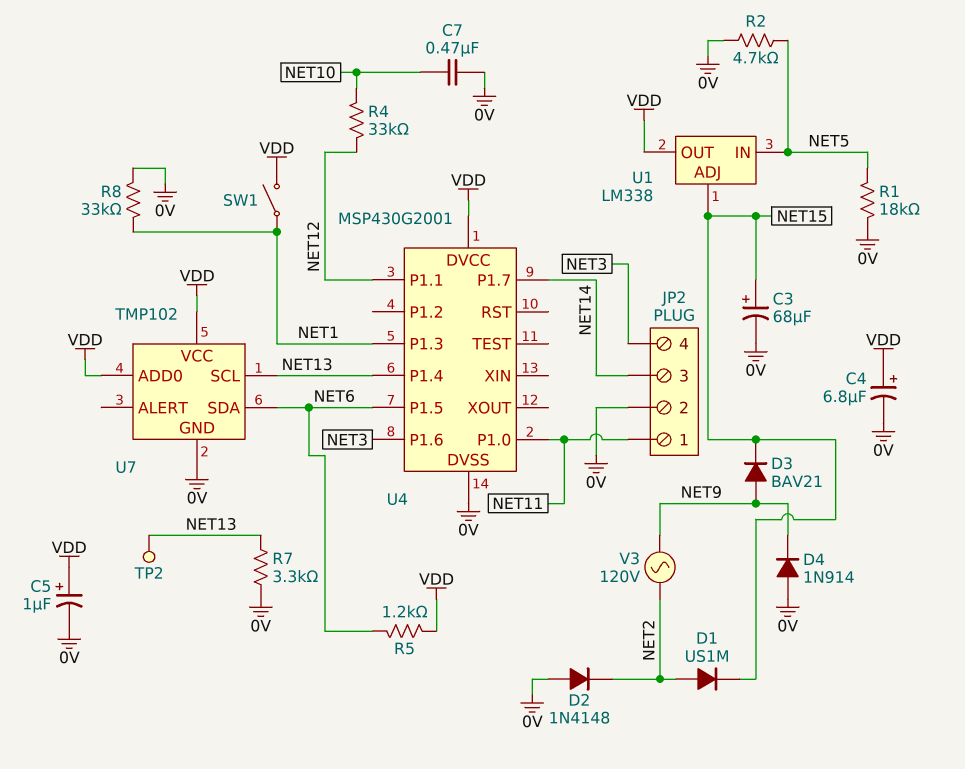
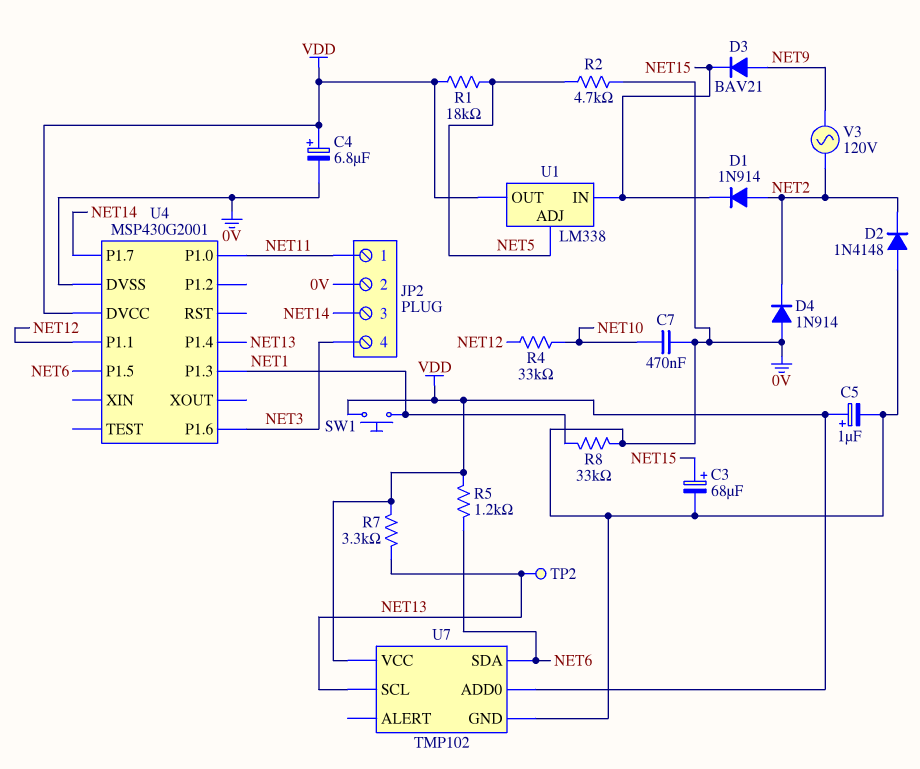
D1: diode US1M (A NET2, K NET15) -> diode 1N914 (A NET2, K NET15)
D4: diode 1N914 (A 0V, K NET9) -> diode 1N914 (A 0V, K NET2)
R1: 18k (0V, NET5) -> 18k (NET5, VDD)
R7: 3.3k (0V, NET13) -> 3.3k (NET13, VDD)
SW1: switch (NET1, VDD) -> button (NET1, VDD)
U1 pin ADJ: NET15 -> NET5
U1 pin IN: NET5 -> NET15

